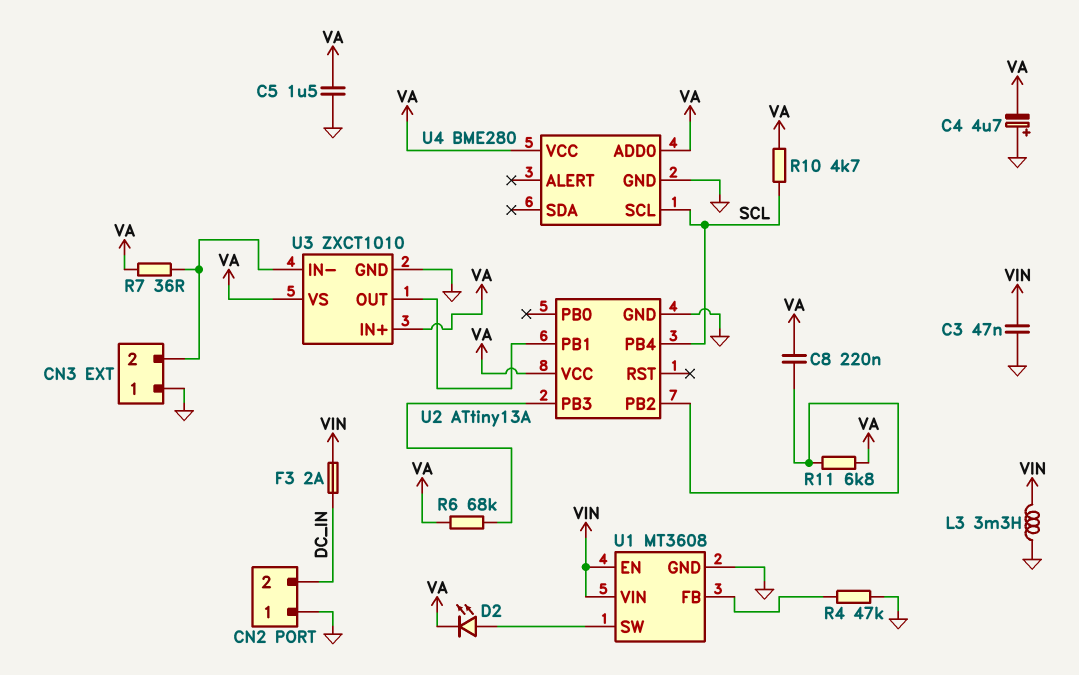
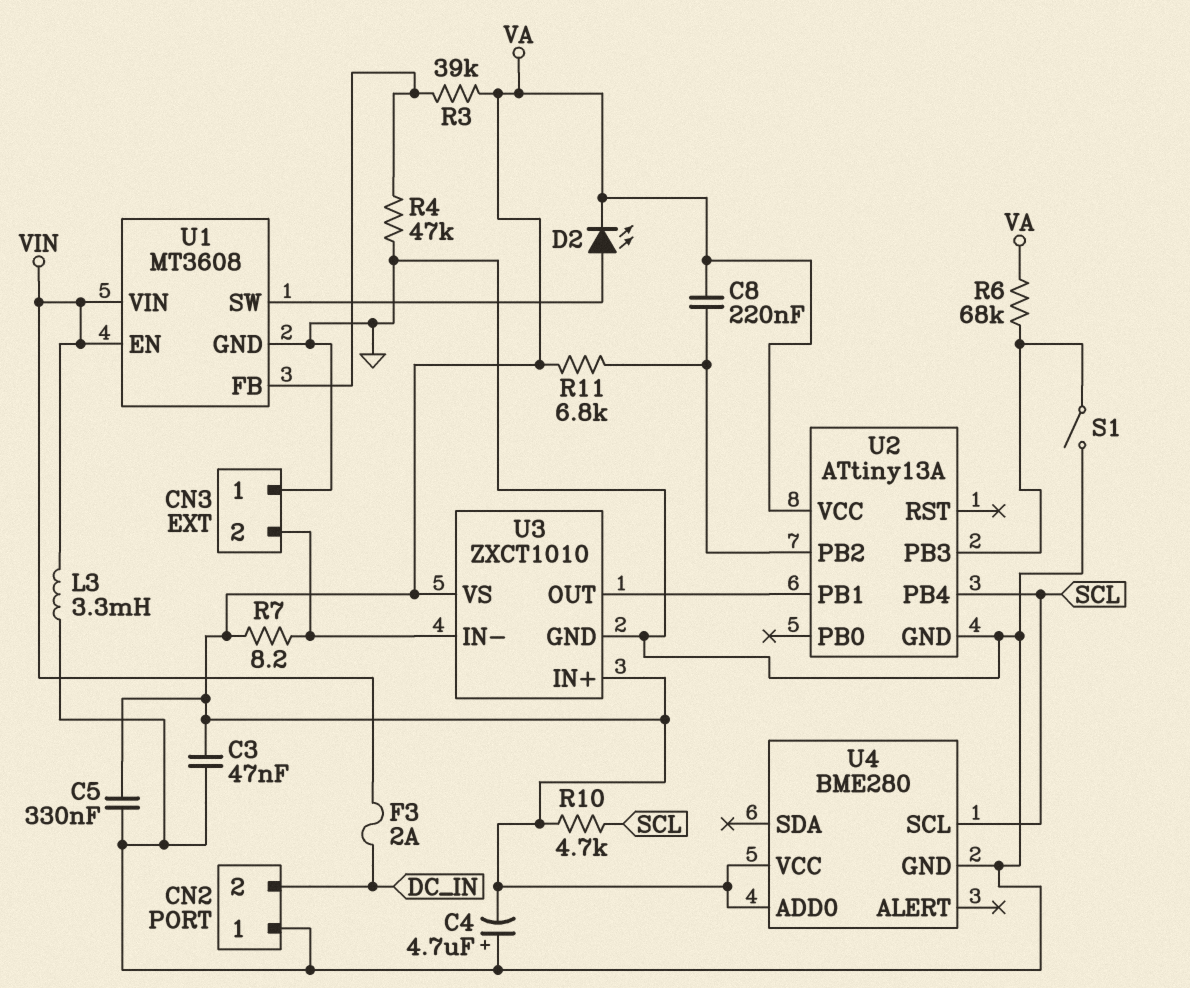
C3: 47nF (GND, VIN) -> 47nF (GND, VA)
C5: 1.5uF (GND, VA) -> 330nF (GND, VA)
R3: none -> 39k (U1/FB, VA)
R7: 36 (CN3/2, VA) -> 8.2 (CN3/2, VA)
S1: none -> switch (GND, U2/PB3)

